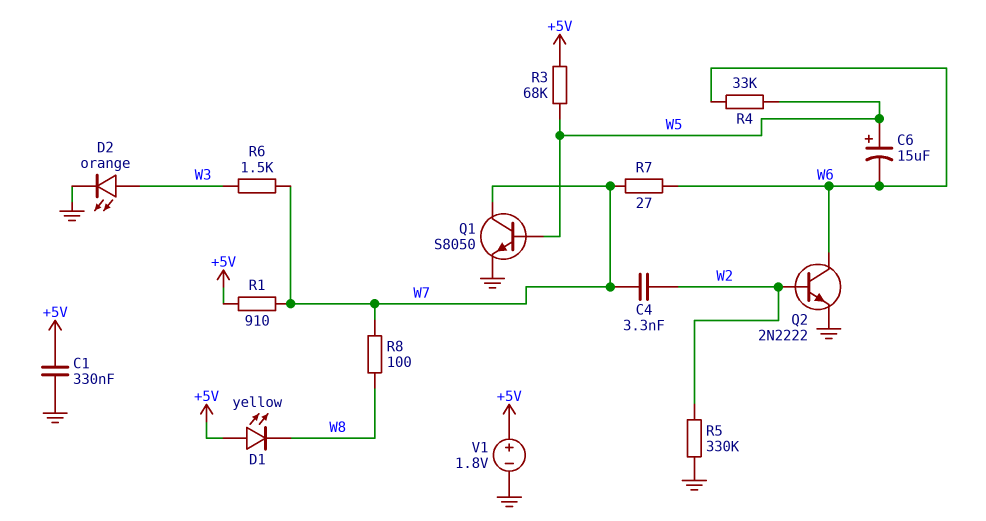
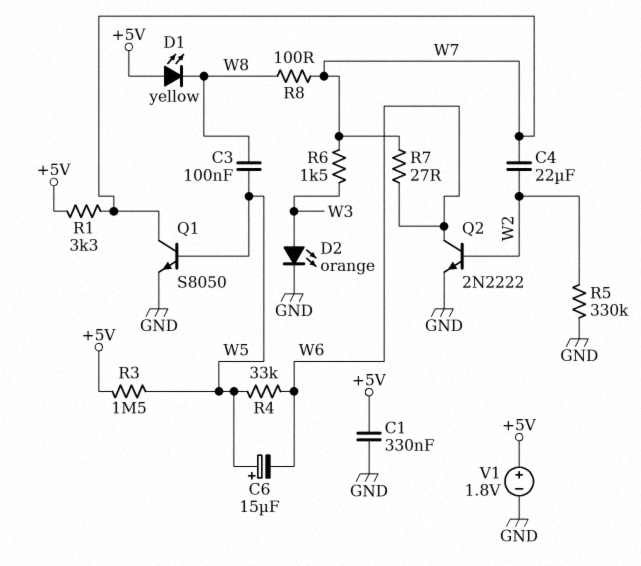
C3: none -> 100nF (W5, W8)
C4: 3.3nF (W2, W7) -> 22uF (W2, W7)
R1: 910 (+5V, W7) -> 3.3k (+5V, W7)
R3: 68k (+5V, W5) -> 1.5M (+5V, W5)

